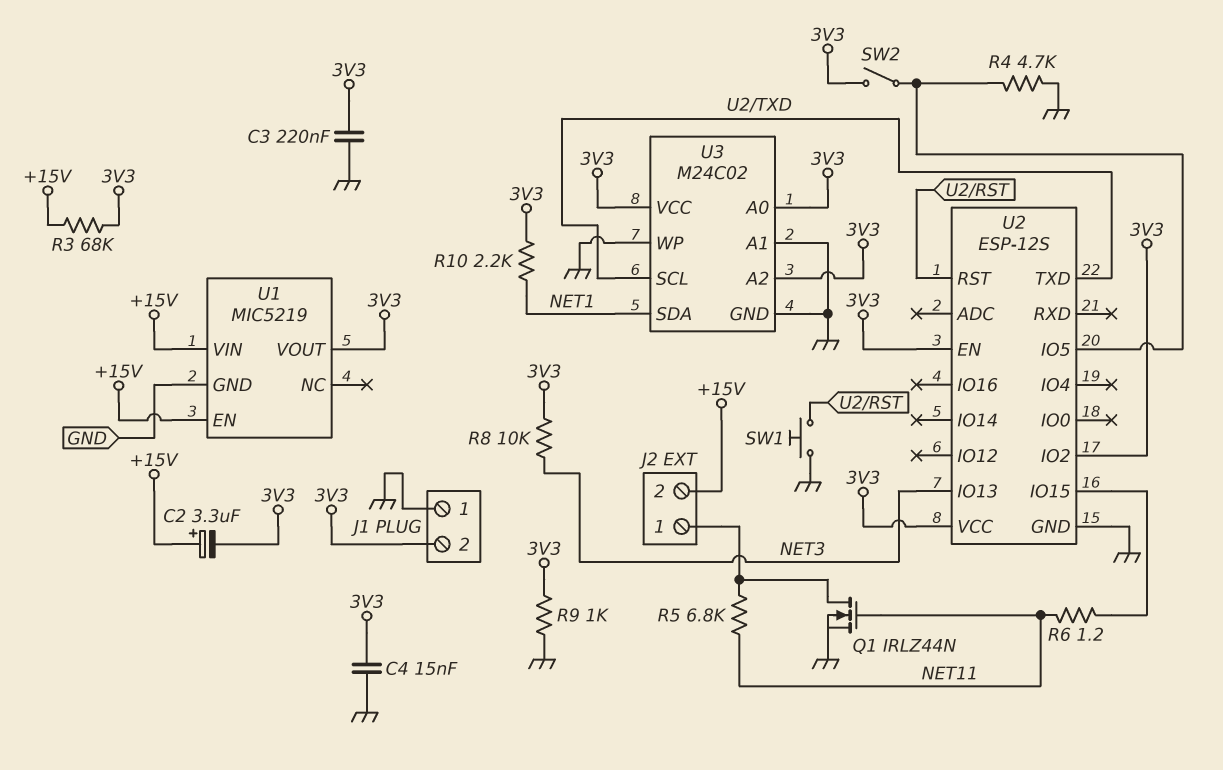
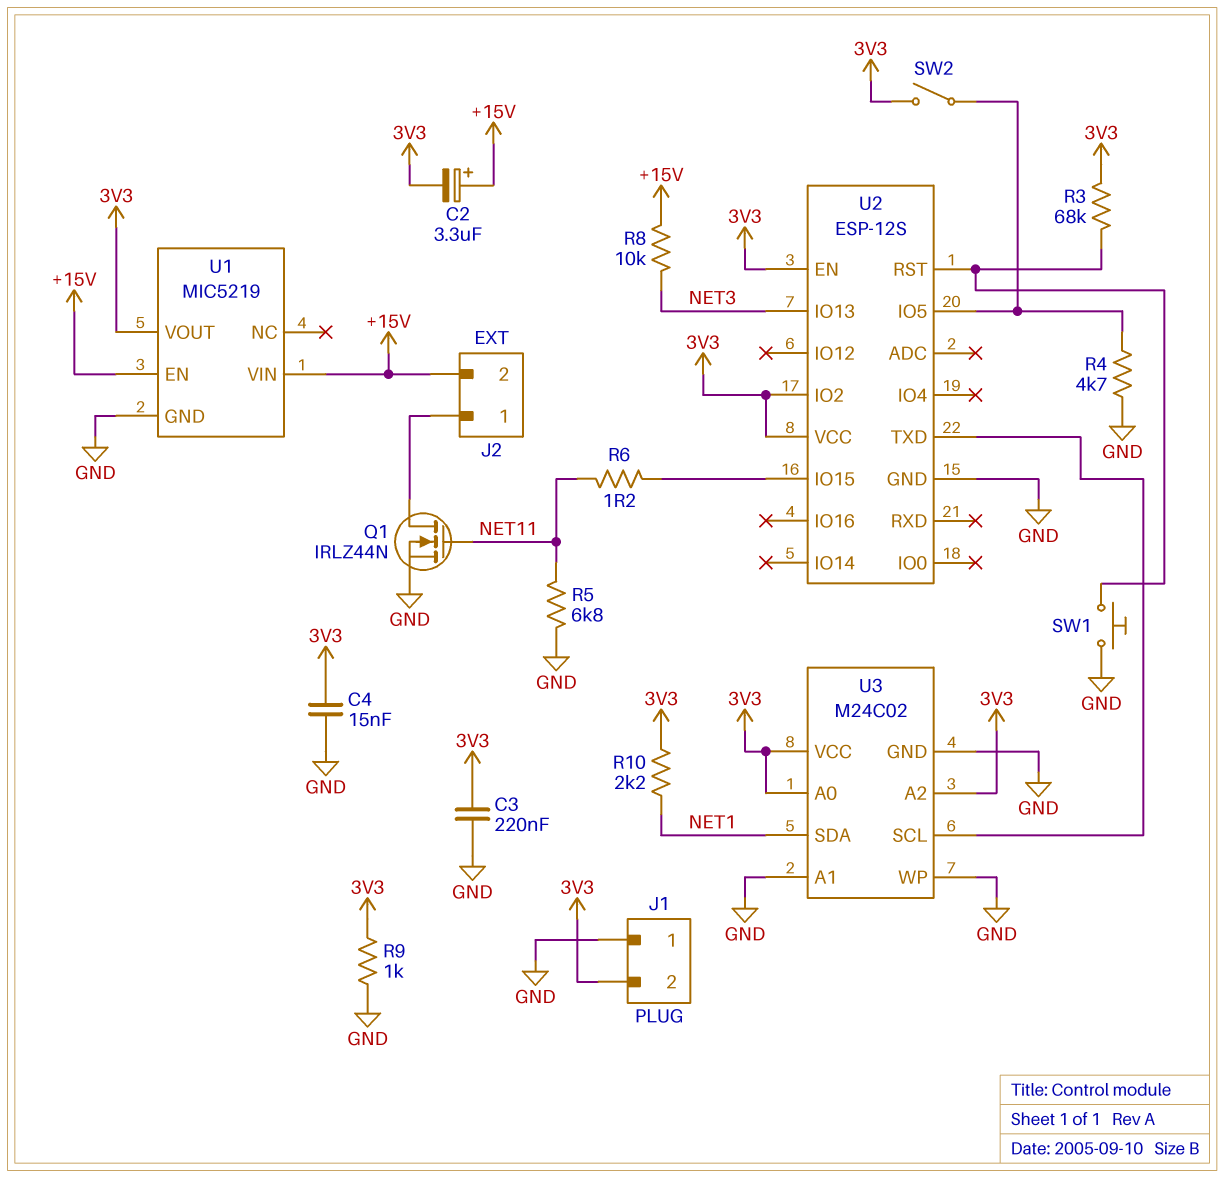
R3: 68k (+15V, 3V3) -> 68k (3V3, U2/RST)
R5: 6.8k (J2/1, NET11) -> 6.8k (GND, NET11)
R8: 10k (3V3, NET3) -> 10k (+15V, NET3)

